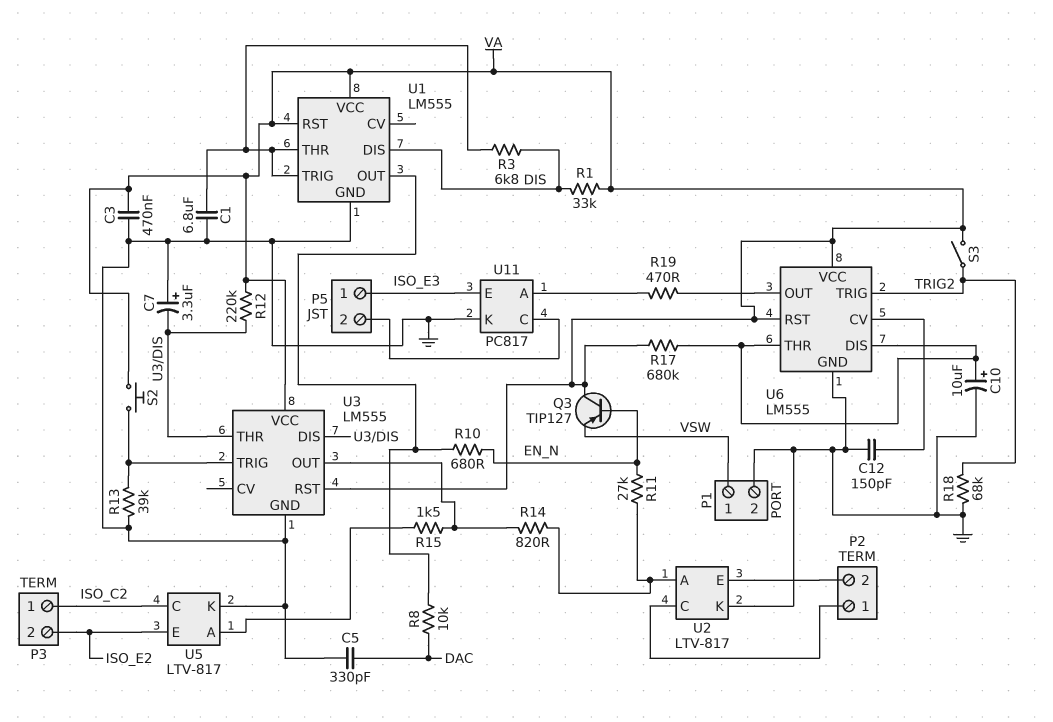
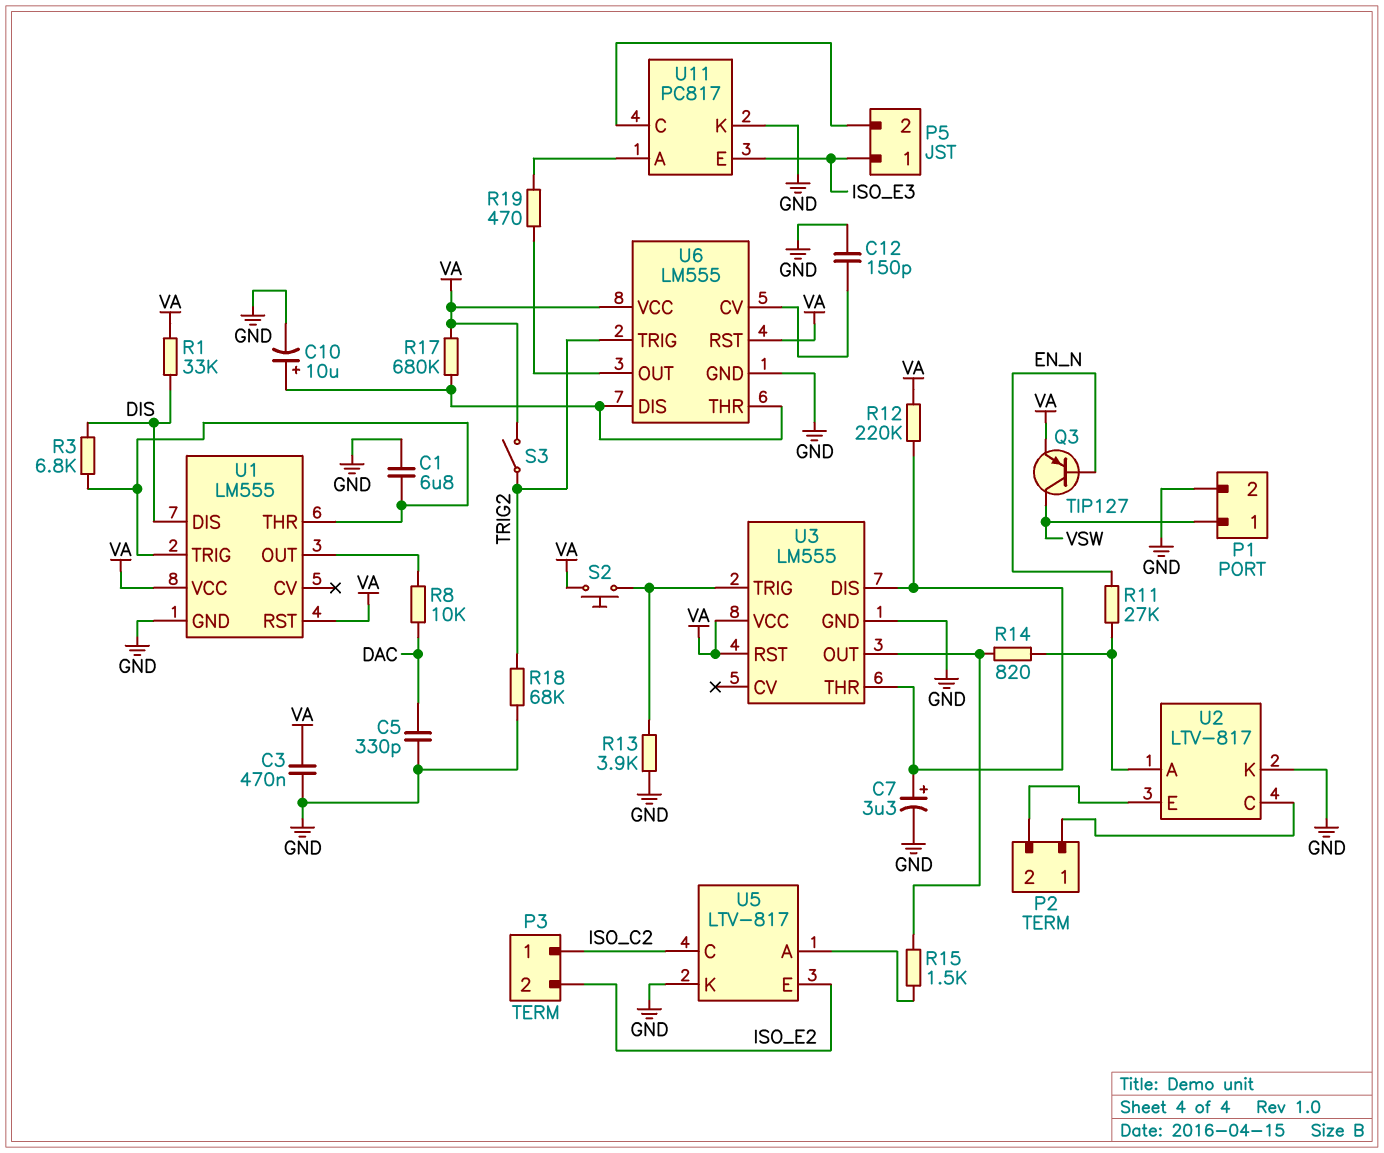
C7: 3.3uF (plus GND, minus U3/DIS) -> 3.3uF (plus U3/DIS, minus GND)
Q3: PNP TIP127 (B EN_N, C VA, E VSW) -> PNP TIP127 (B EN_N, C VSW, E VA)
R10: 680 (EN_N, U1/OUT) -> none
R13: 39k (GND, U3/TRIG) -> 3.9k (GND, U3/TRIG)

